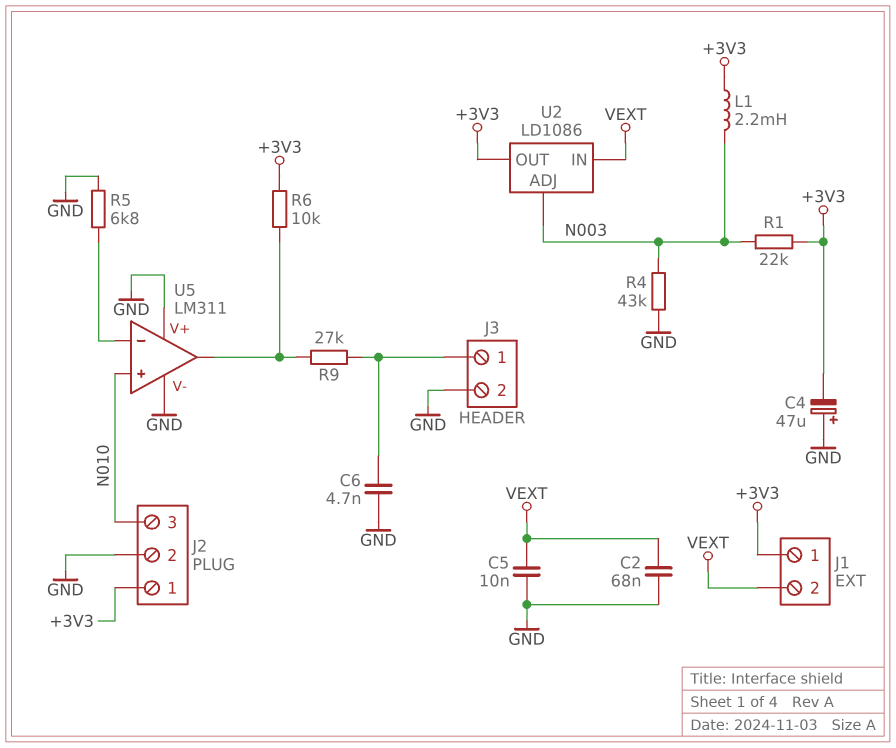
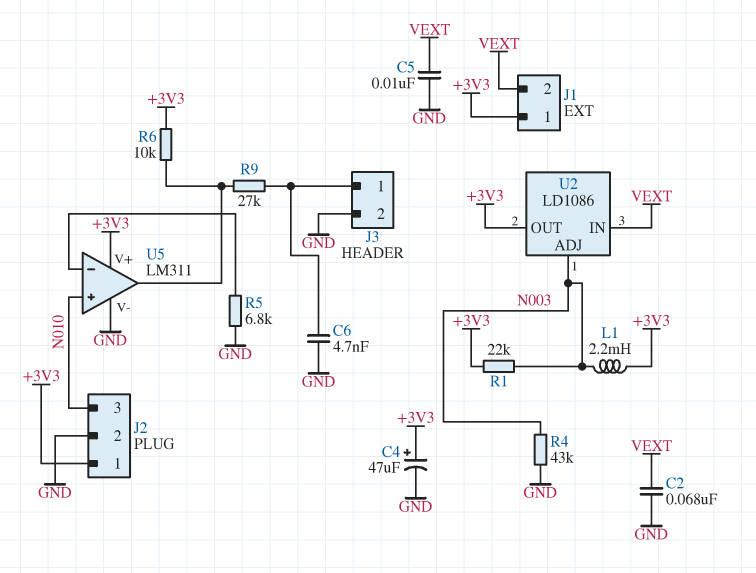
C4: 47uF (plus GND, minus +3V3) -> 47uF (plus +3V3, minus GND)
U5 pin V+: GND -> +3V3

